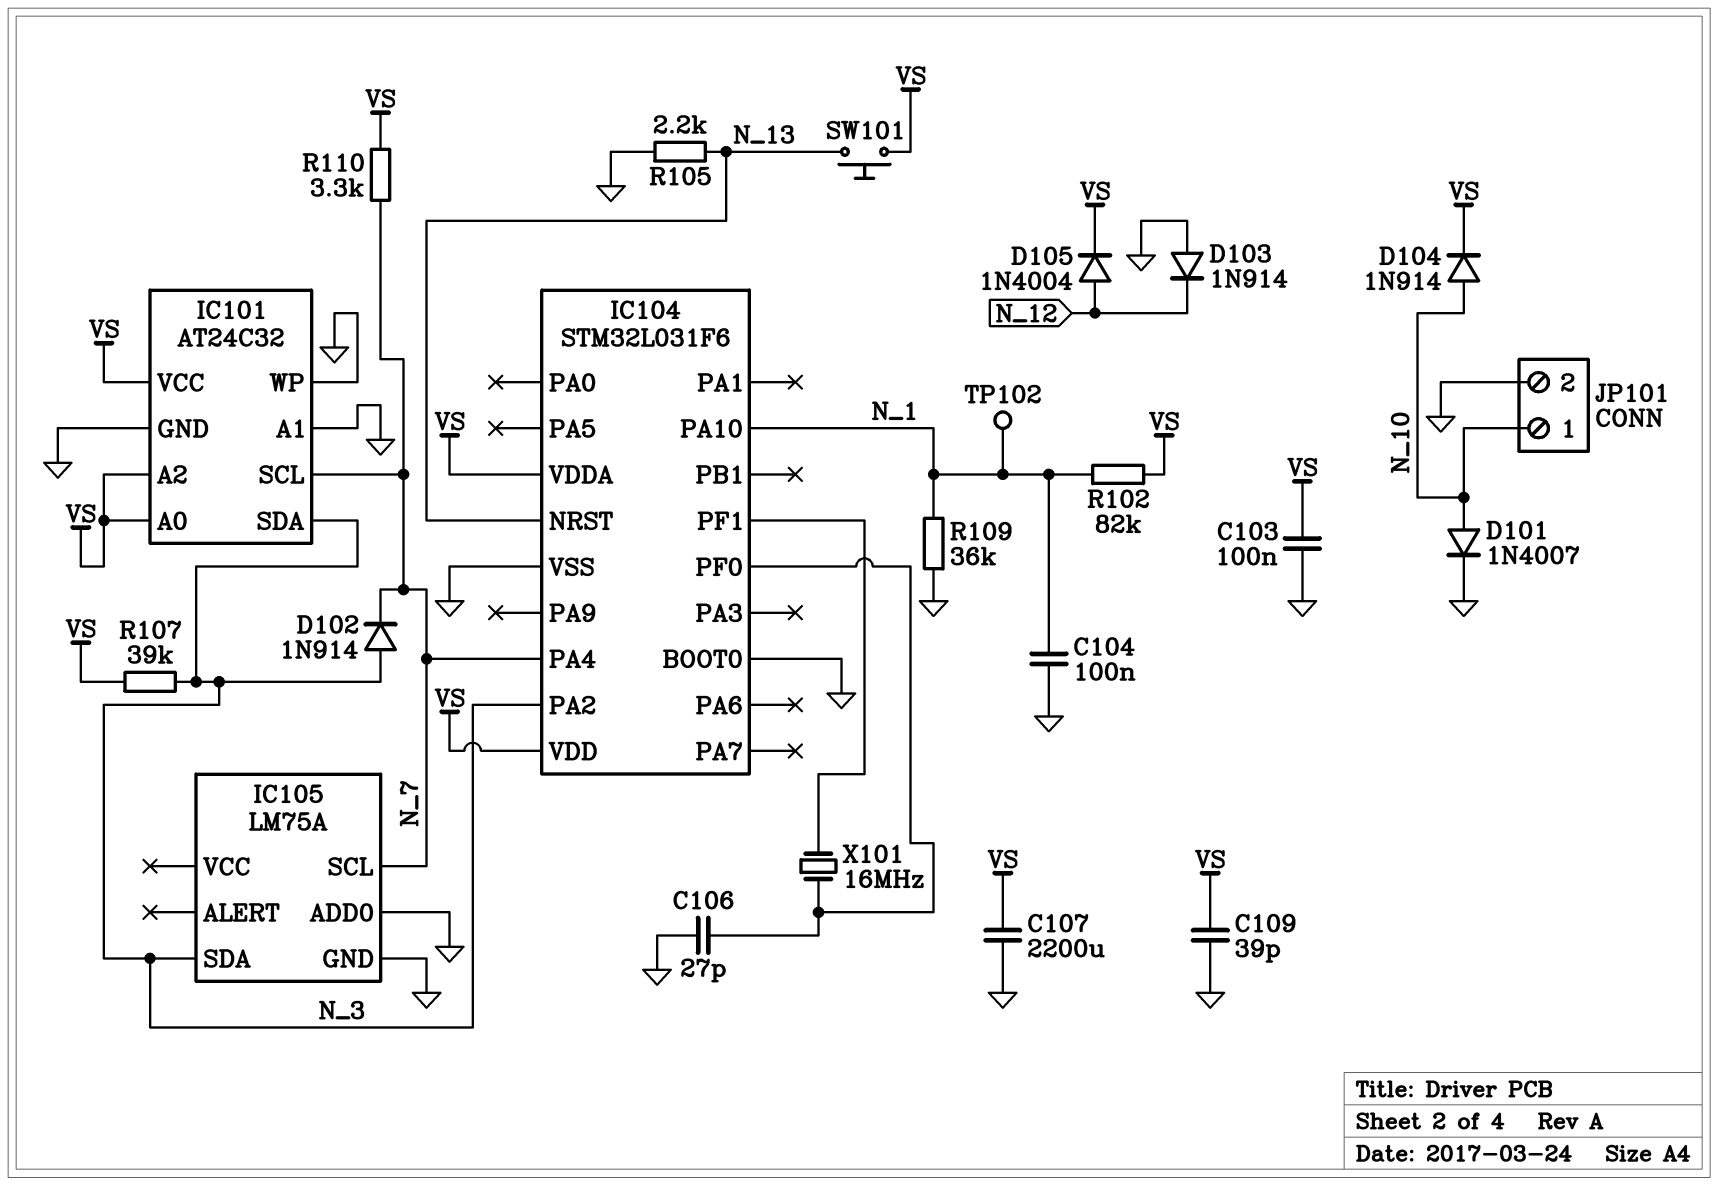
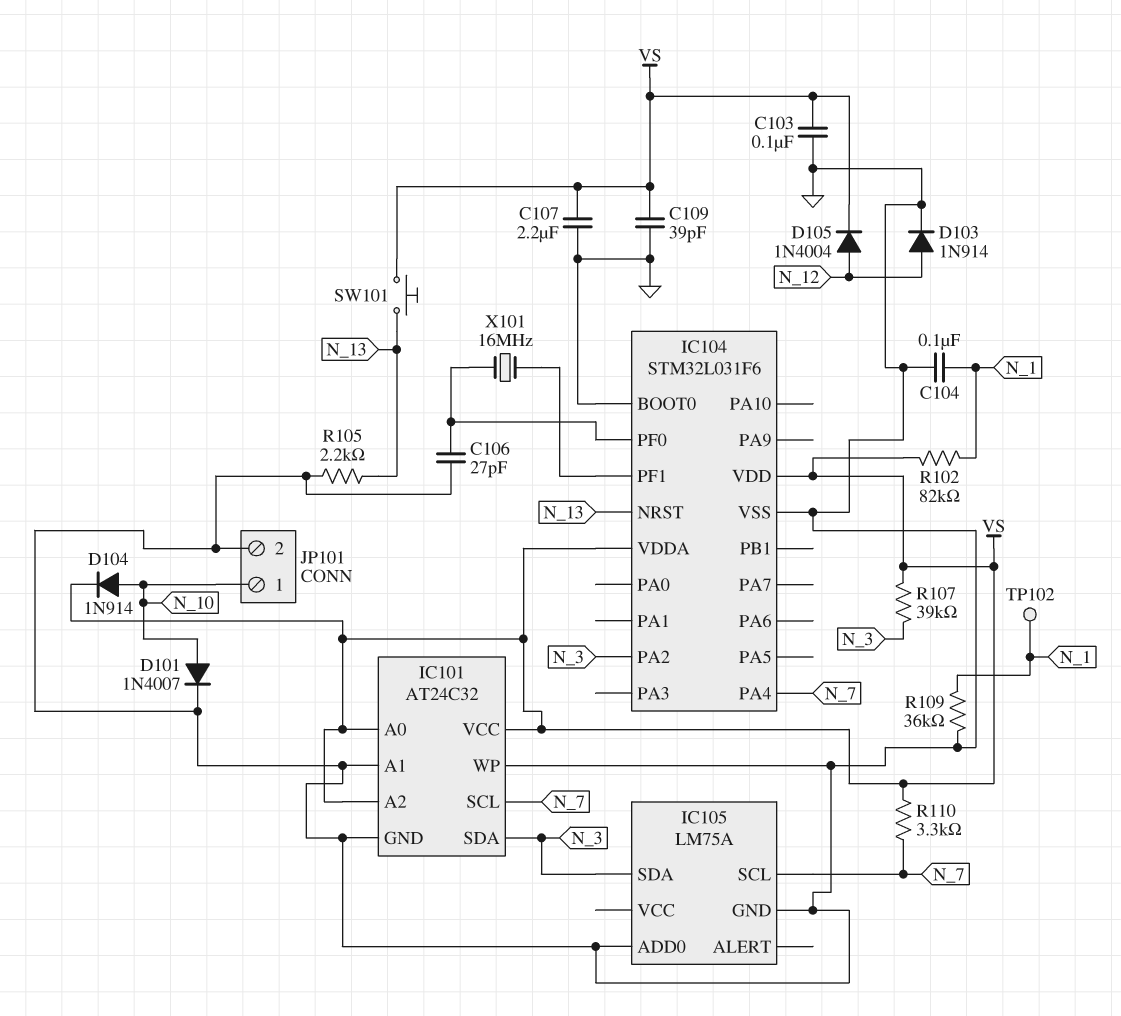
C107: 2200uF (GND, VS) -> 2.2uF (GND, VS)
D102: diode 1N914 (A N_3, K N_7) -> none
D103: diode 1N914 (A GND, K N_12) -> diode 1N914 (A N_12, K GND)
IC104 pin PA10: N_1 -> none

